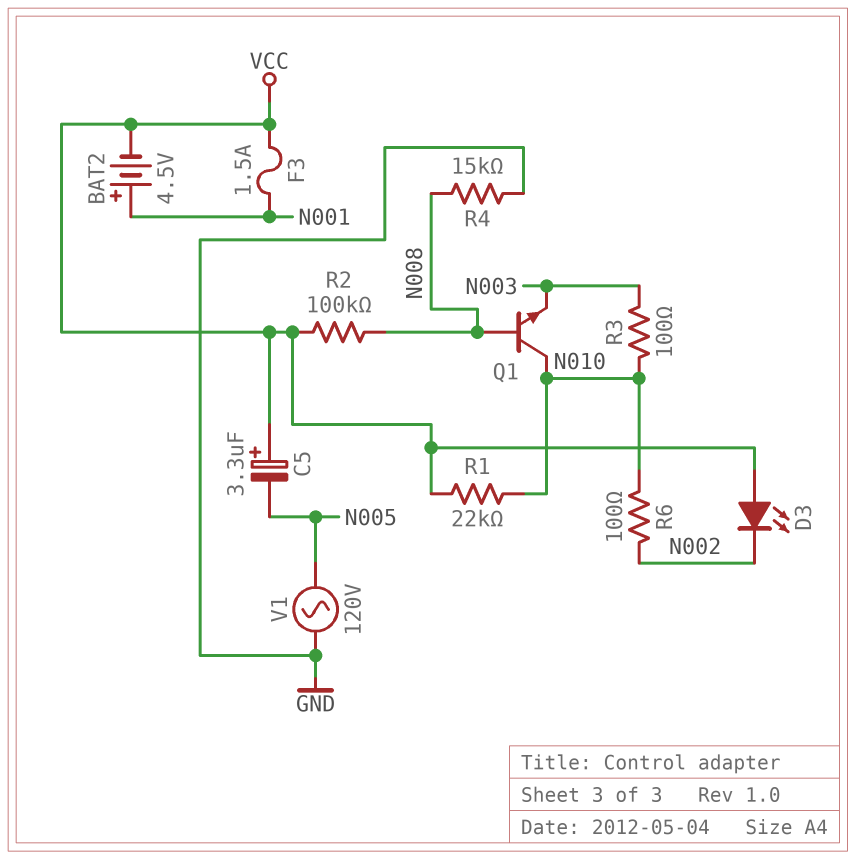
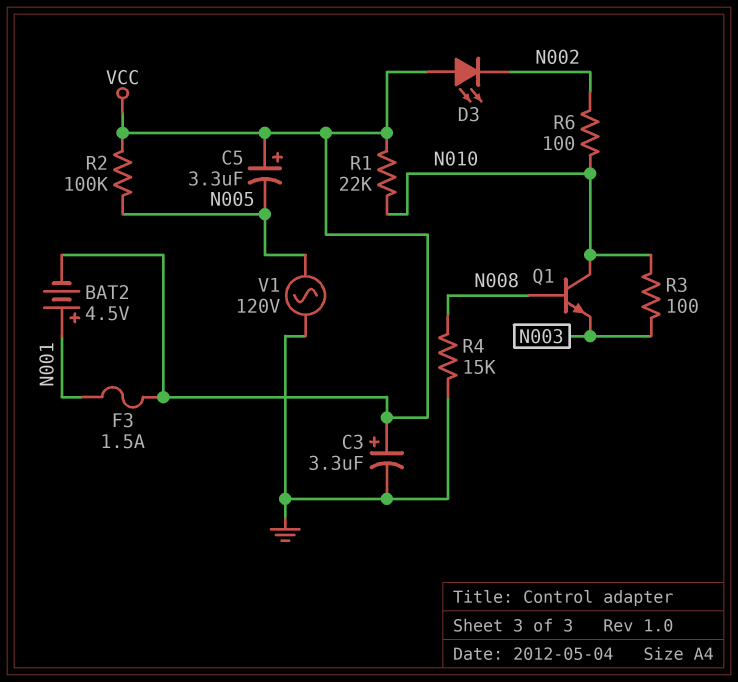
C3: none -> 3.3uF (plus VCC, minus GND)
R2: 100k (N008, VCC) -> 100k (N005, VCC)

